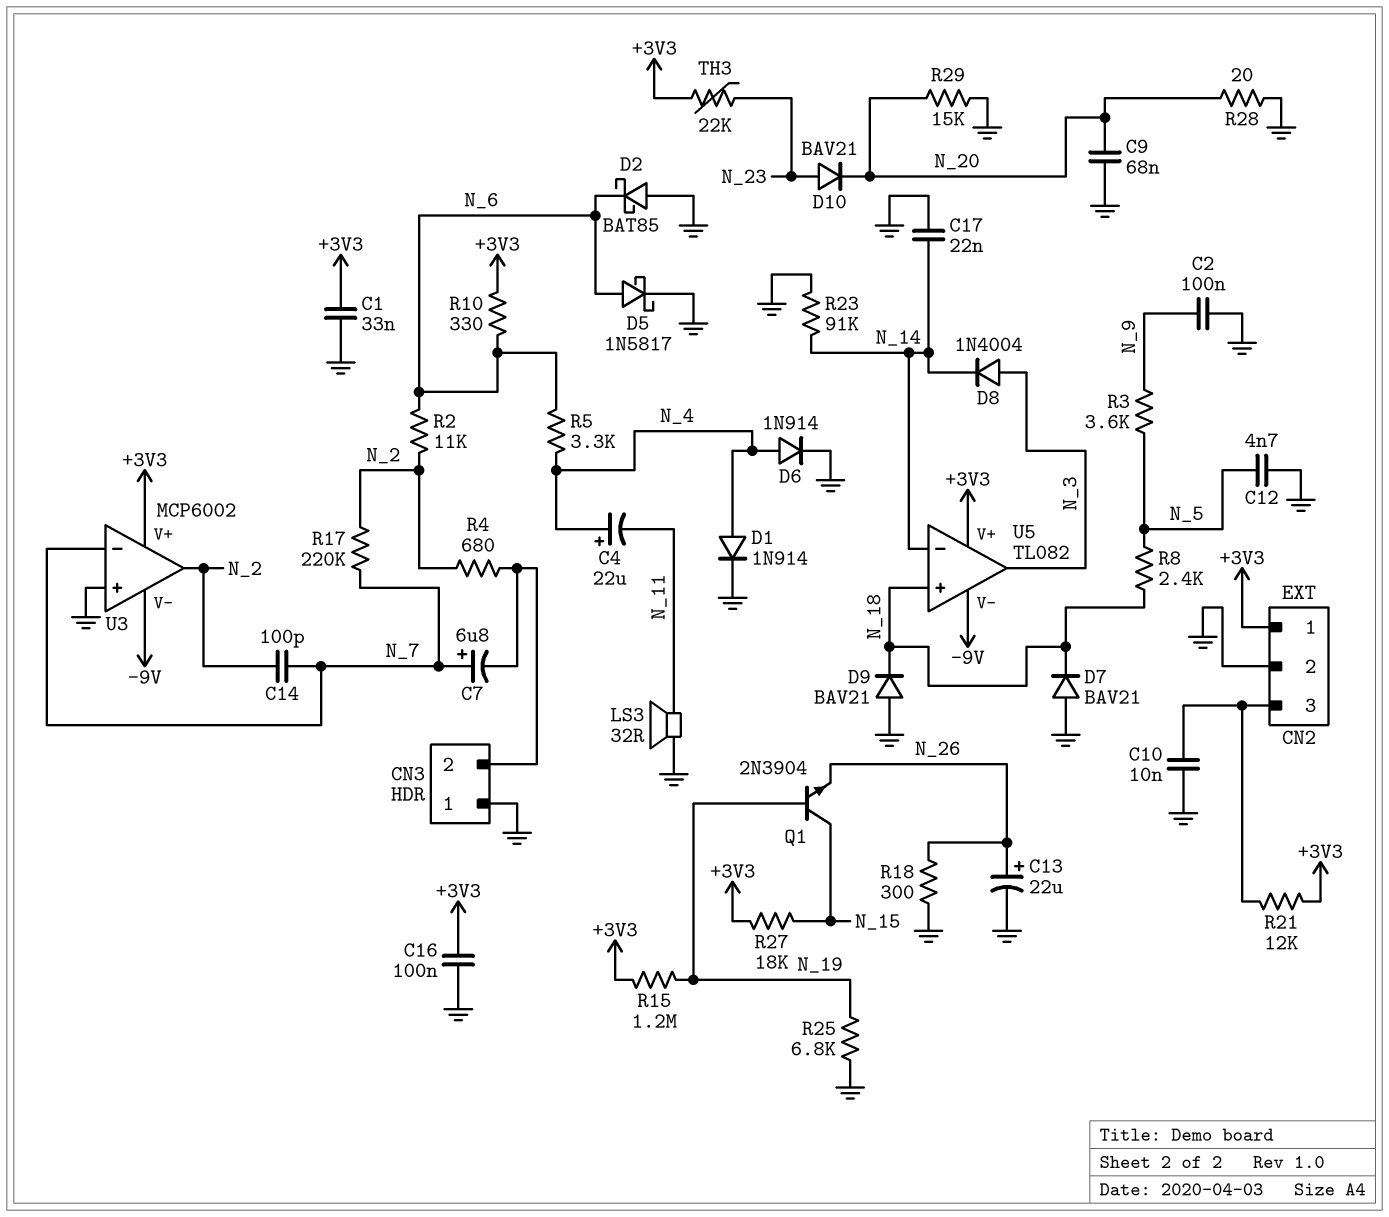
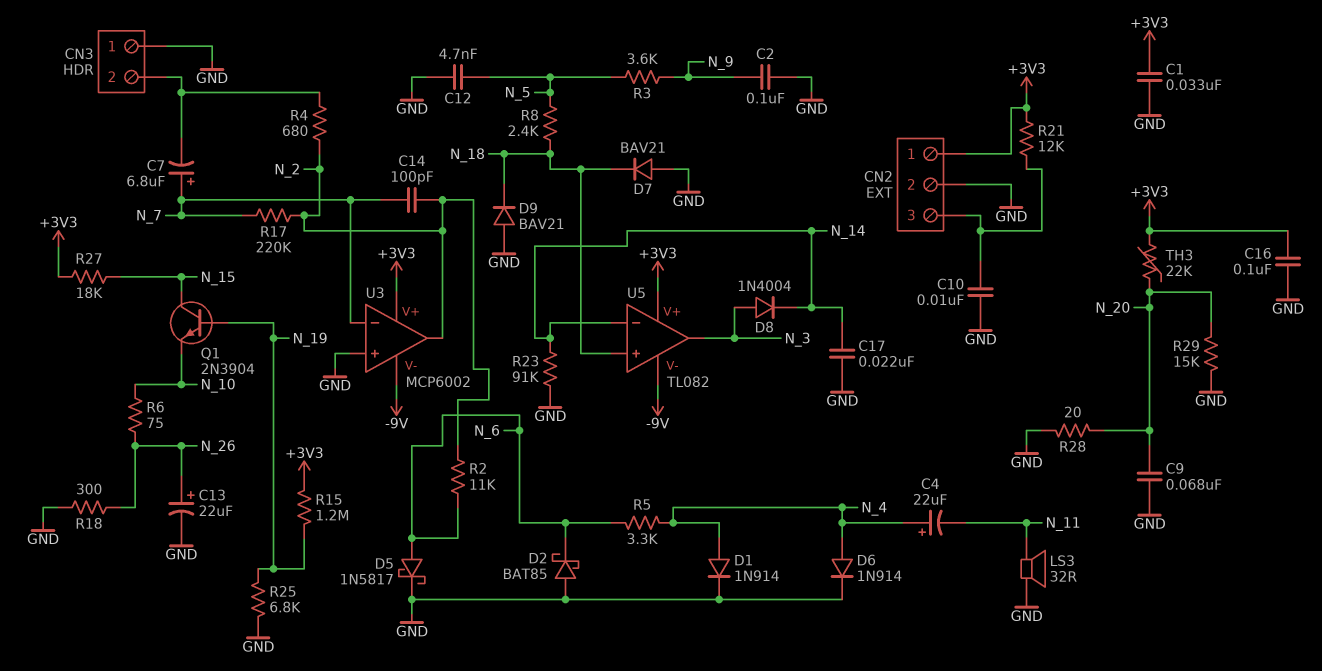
D10: diode BAV21 (A N_23, K N_20) -> none
Q1: NPN 2N3904 (B N_19, C N_15, E N_26) -> NPN 2N3904 (B N_19, C N_15, E N_10)
R6: none -> 75 (N_10, N_26)
R10: 330 (+3V3, N_6) -> none
TH3: 22k (+3V3, N_23) -> 22k (+3V3, N_20)

